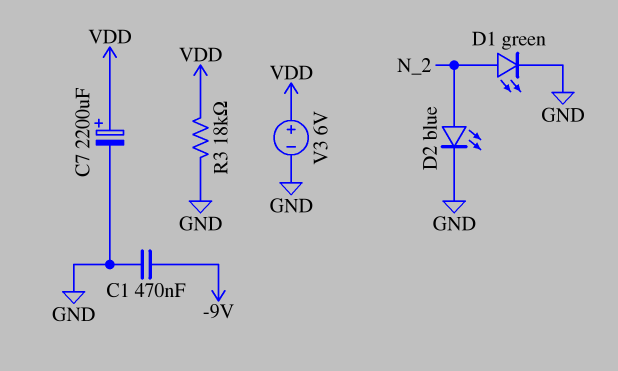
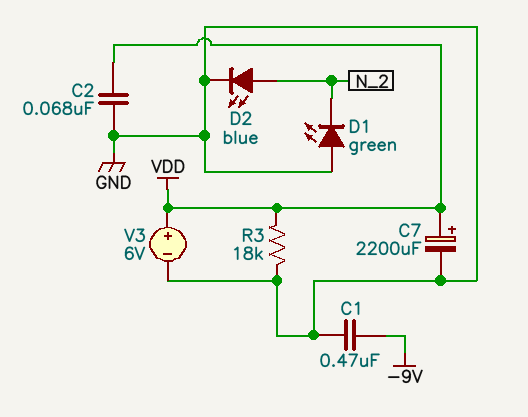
C2: none -> 68nF (GND, VDD)
D1: LED green (A N_2, K GND) -> LED green (A GND, K N_2)

